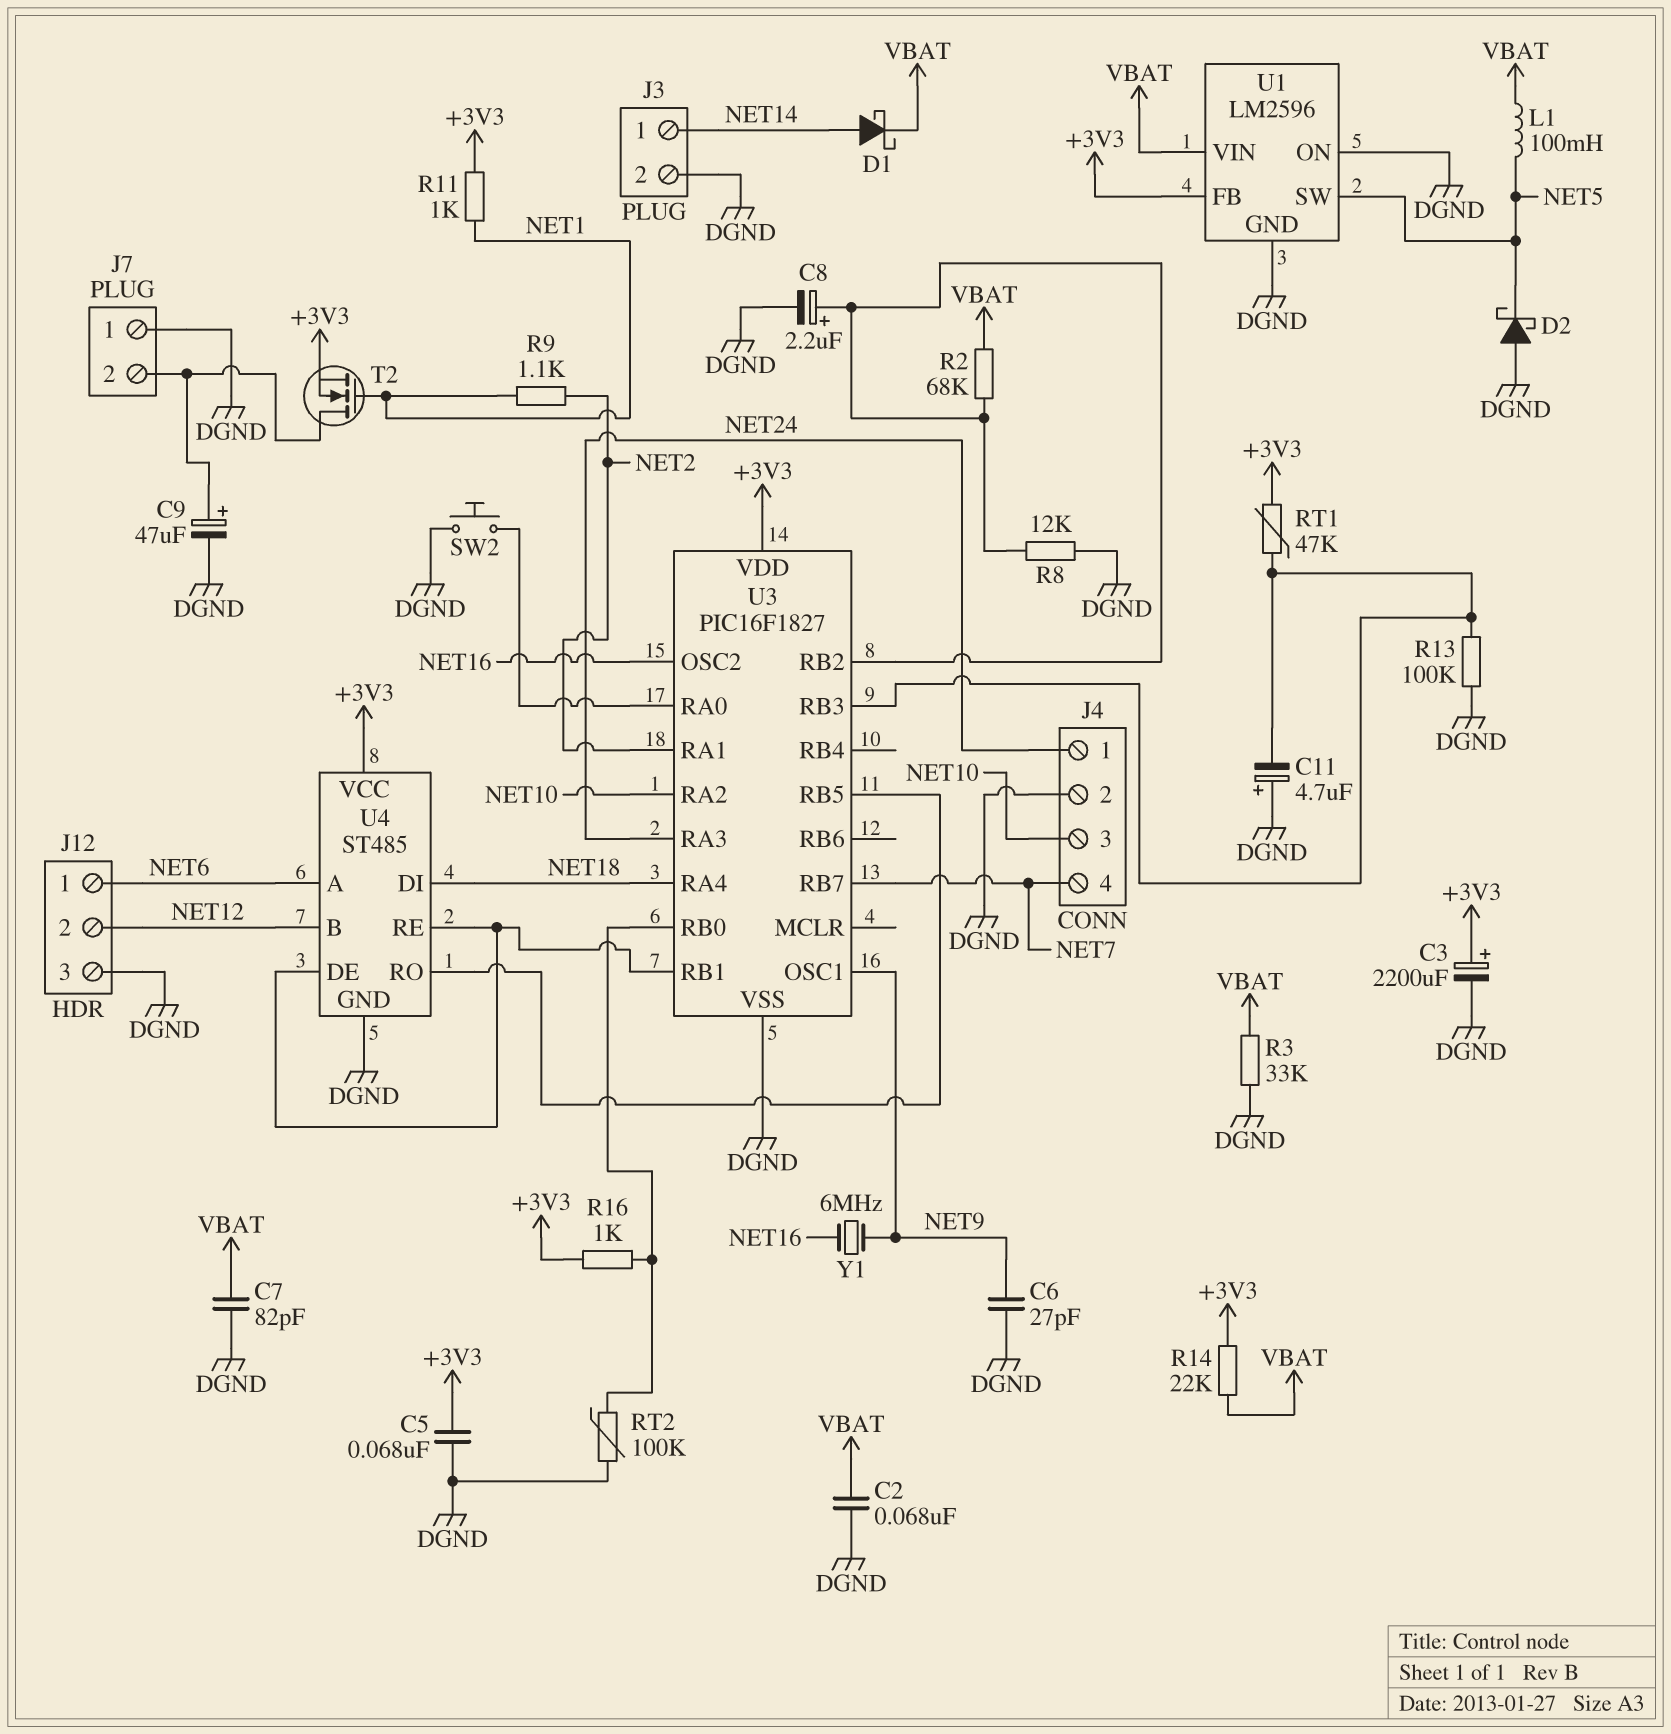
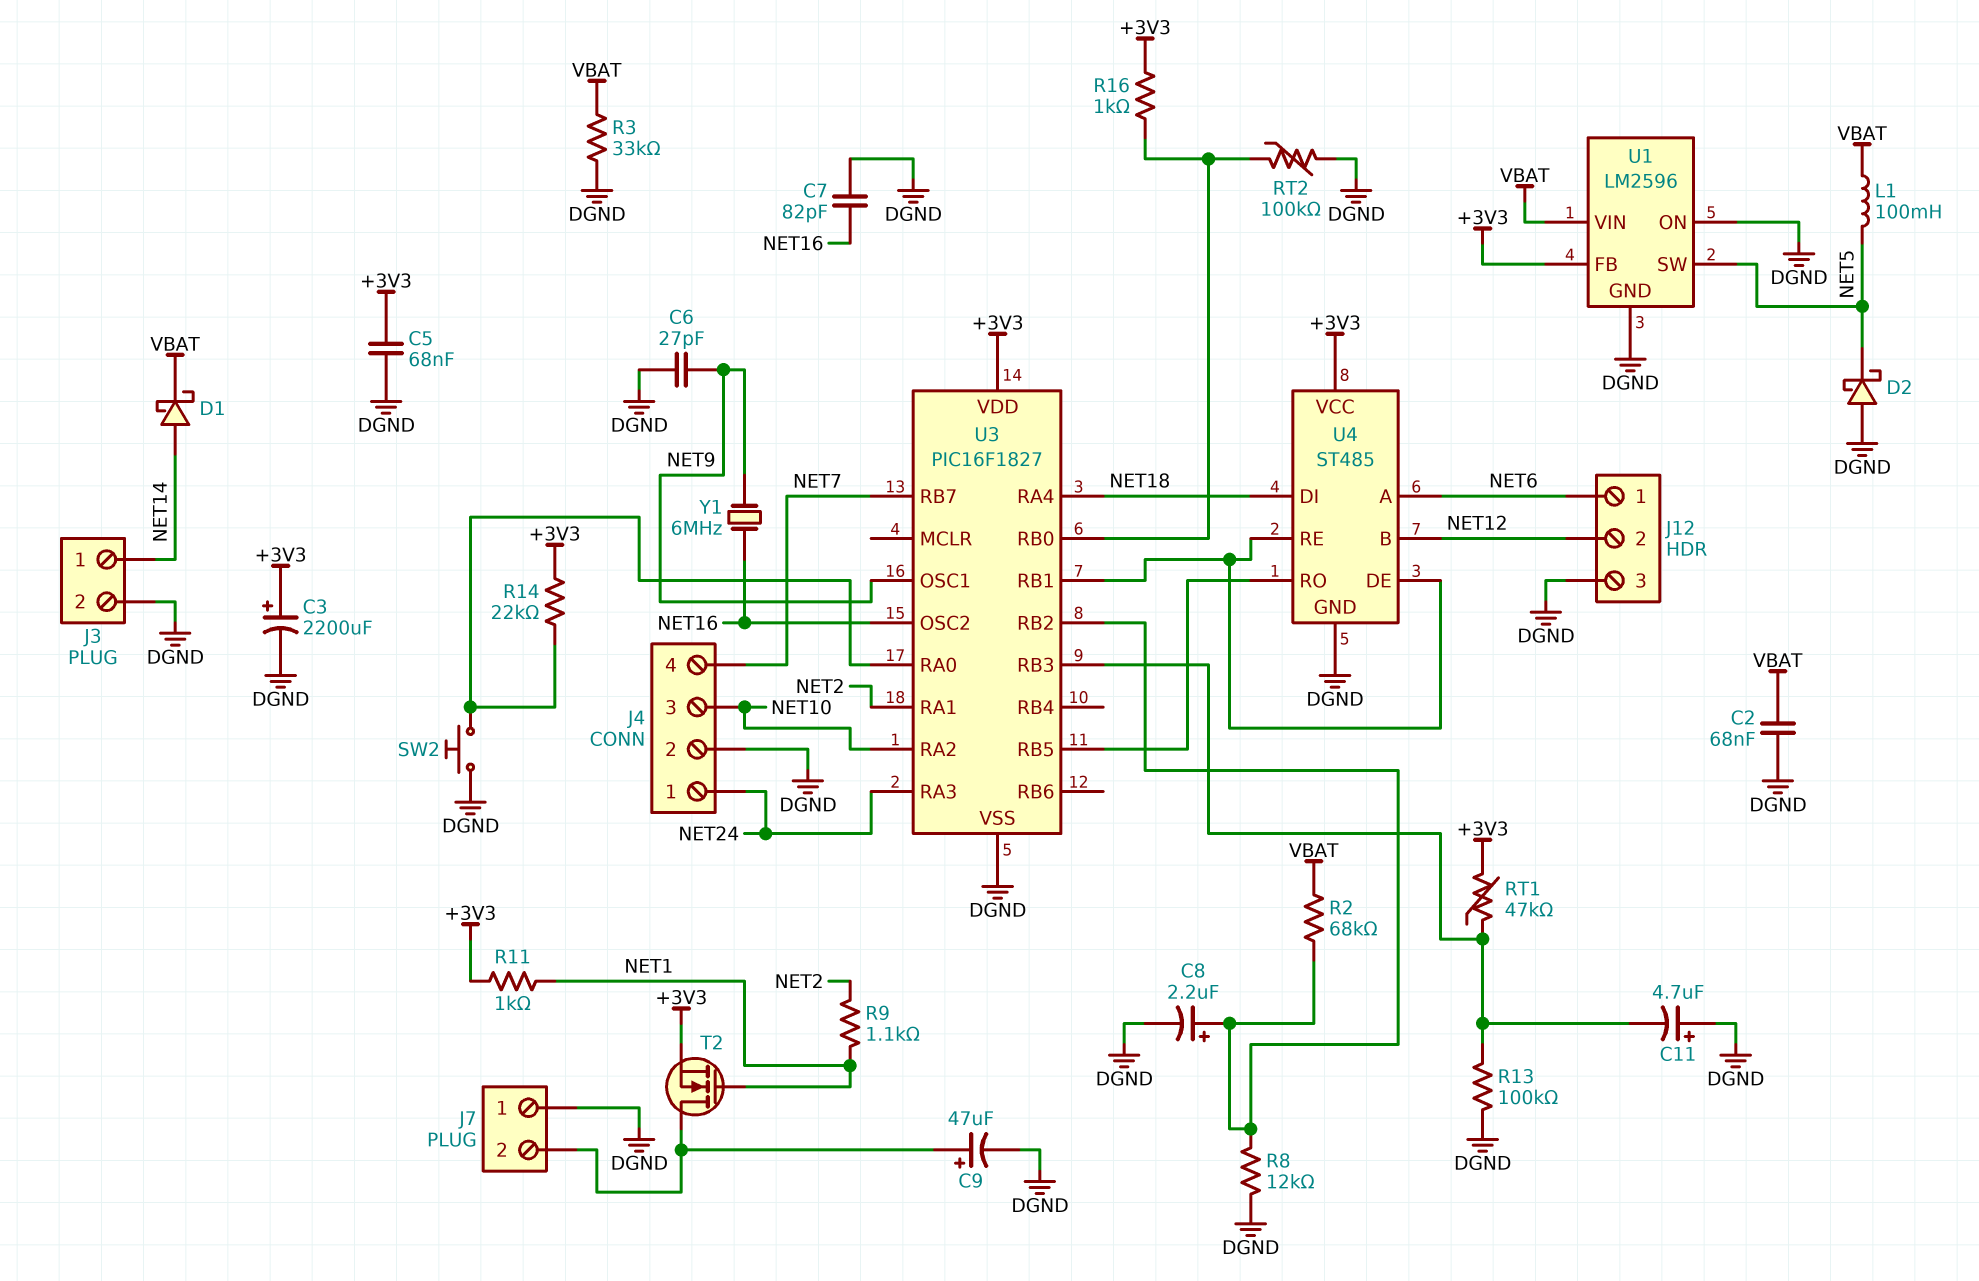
C7: 82pF (DGND, VBAT) -> 82pF (DGND, NET16)
R14: 22k (+3V3, VBAT) -> 22k (+3V3, U3/RA0)

